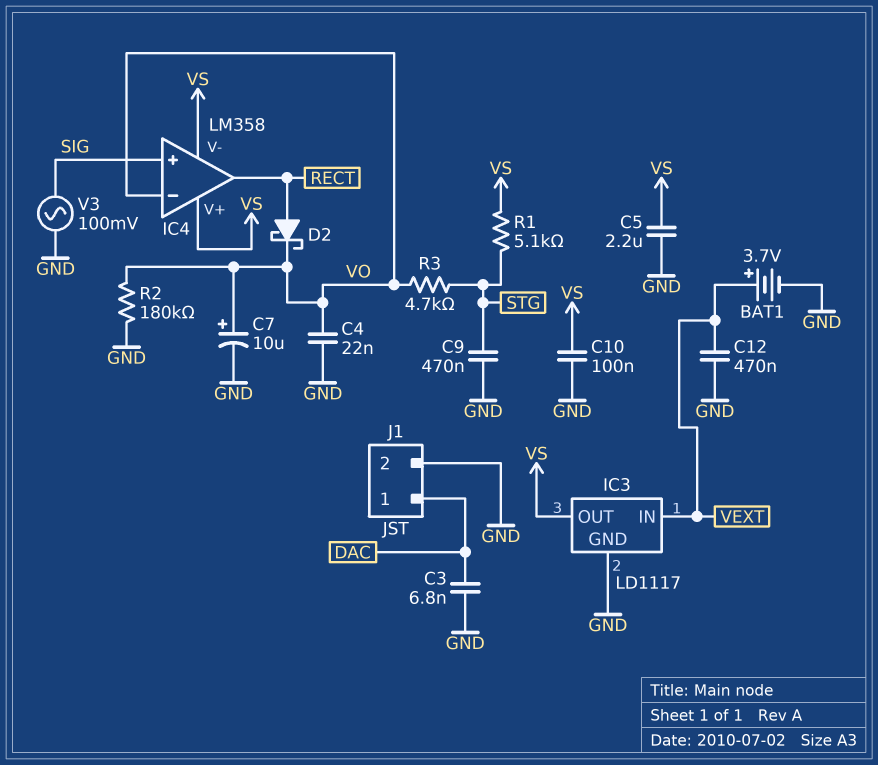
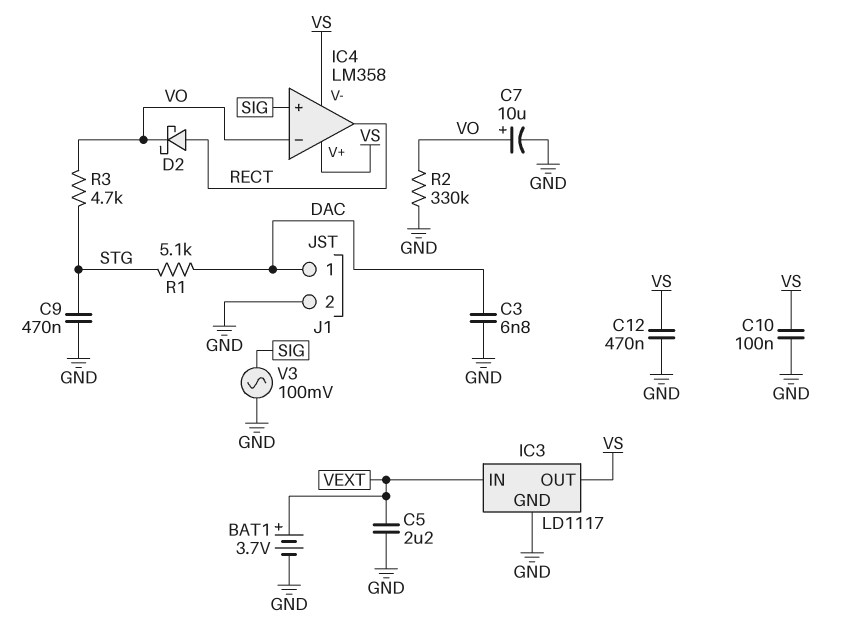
C4: 22nF (GND, VO) -> none
C5: 2.2uF (GND, VS) -> 2.2uF (GND, VEXT)
C12: 470nF (GND, VEXT) -> 470nF (GND, VS)
R1: 5.1k (STG, VS) -> 5.1k (DAC, STG)
R2: 180k (GND, VO) -> 330k (GND, VO)

